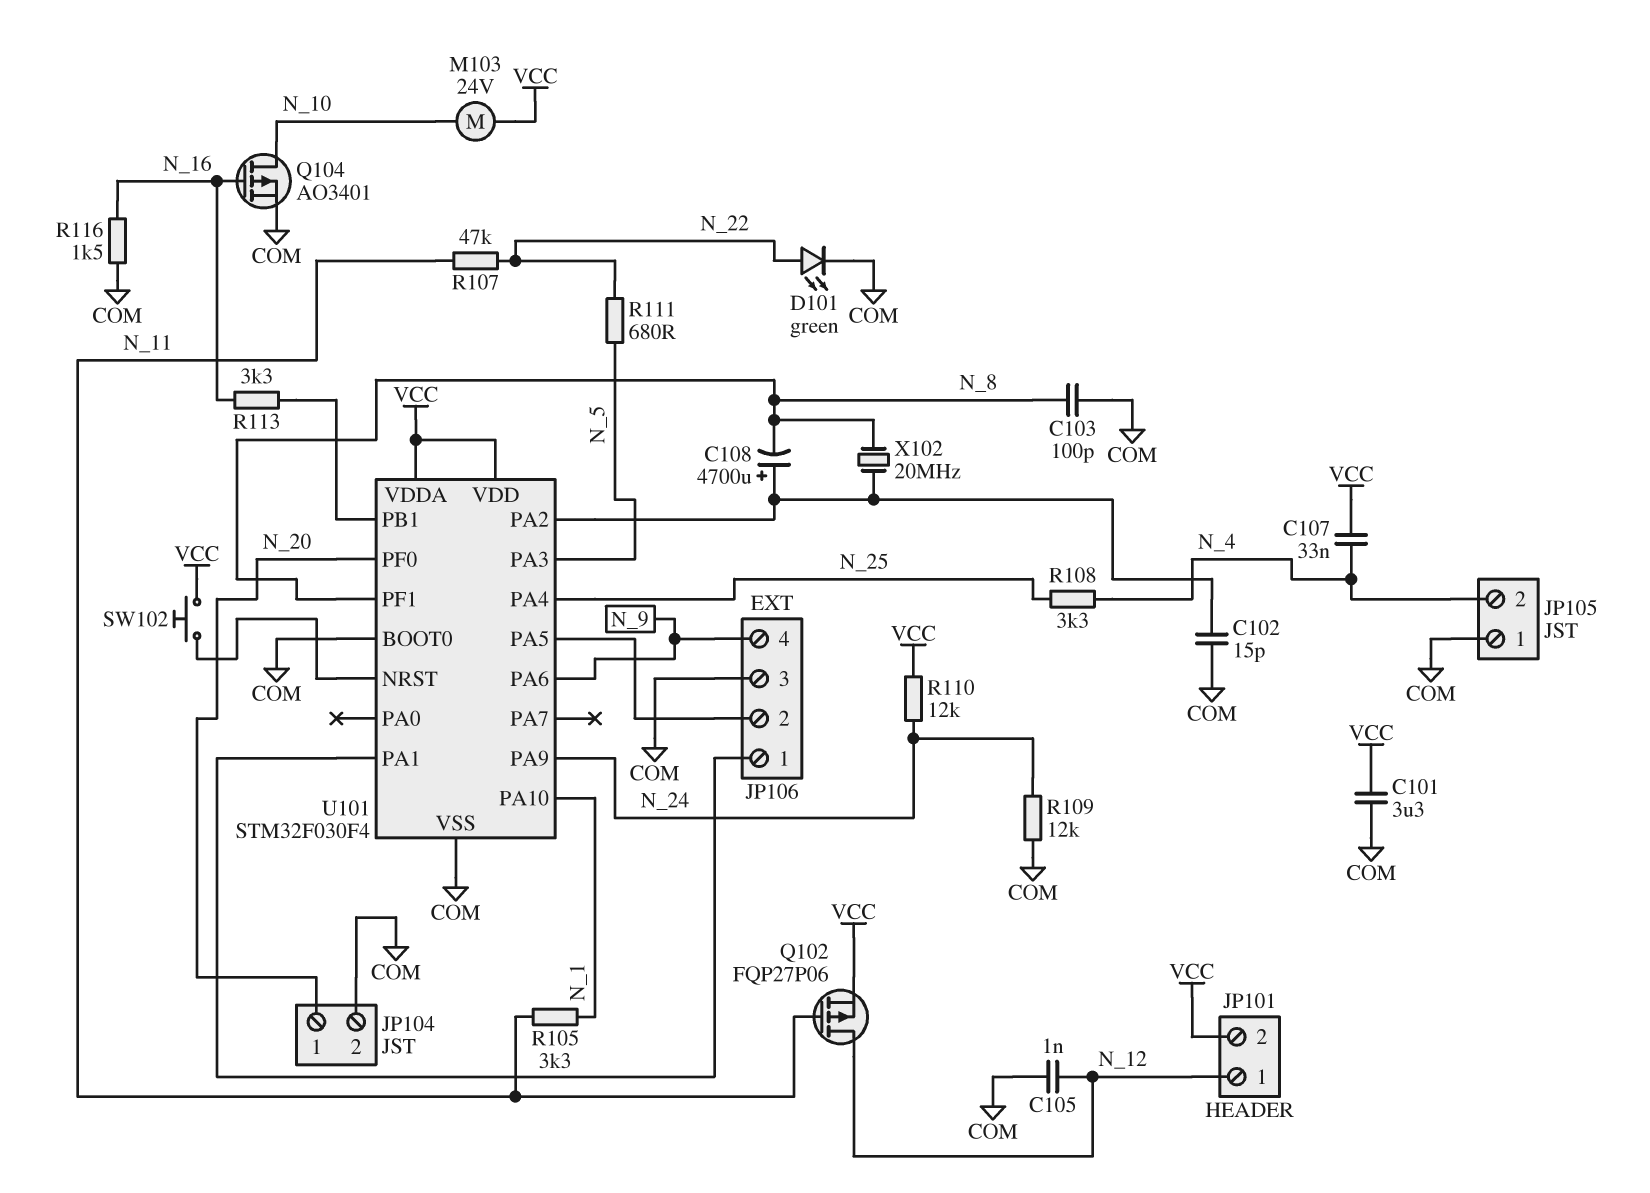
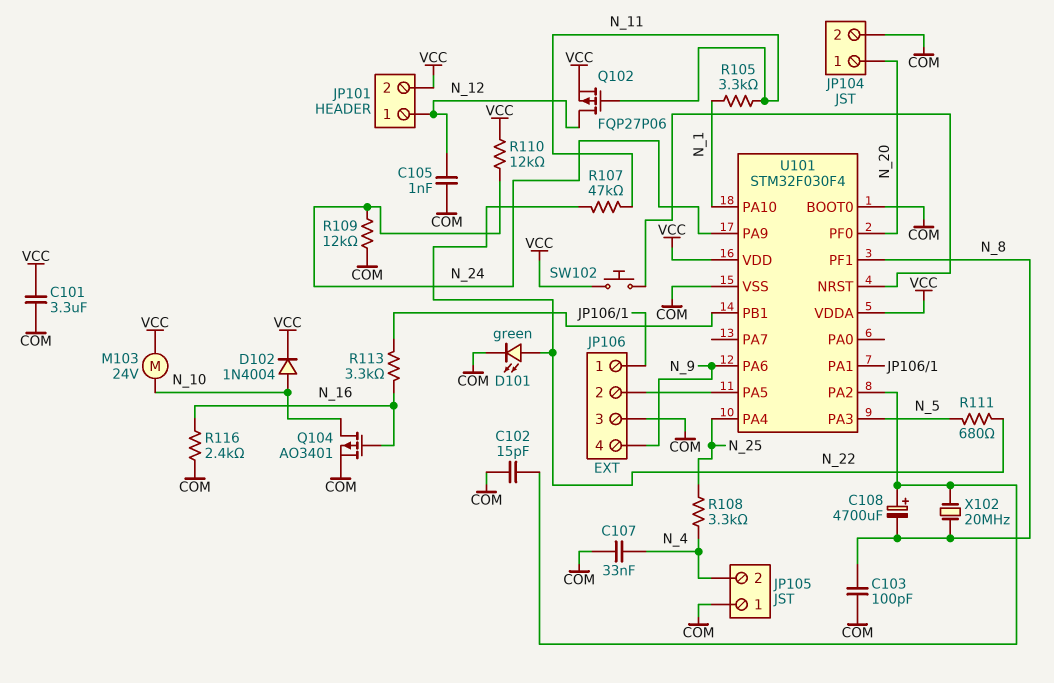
C107: 33nF (N_4, VCC) -> 33nF (COM, N_4)
D102: none -> diode 1N4004 (A N_10, K VCC)
R116: 1.5k (COM, N_16) -> 2.4k (COM, N_16)

